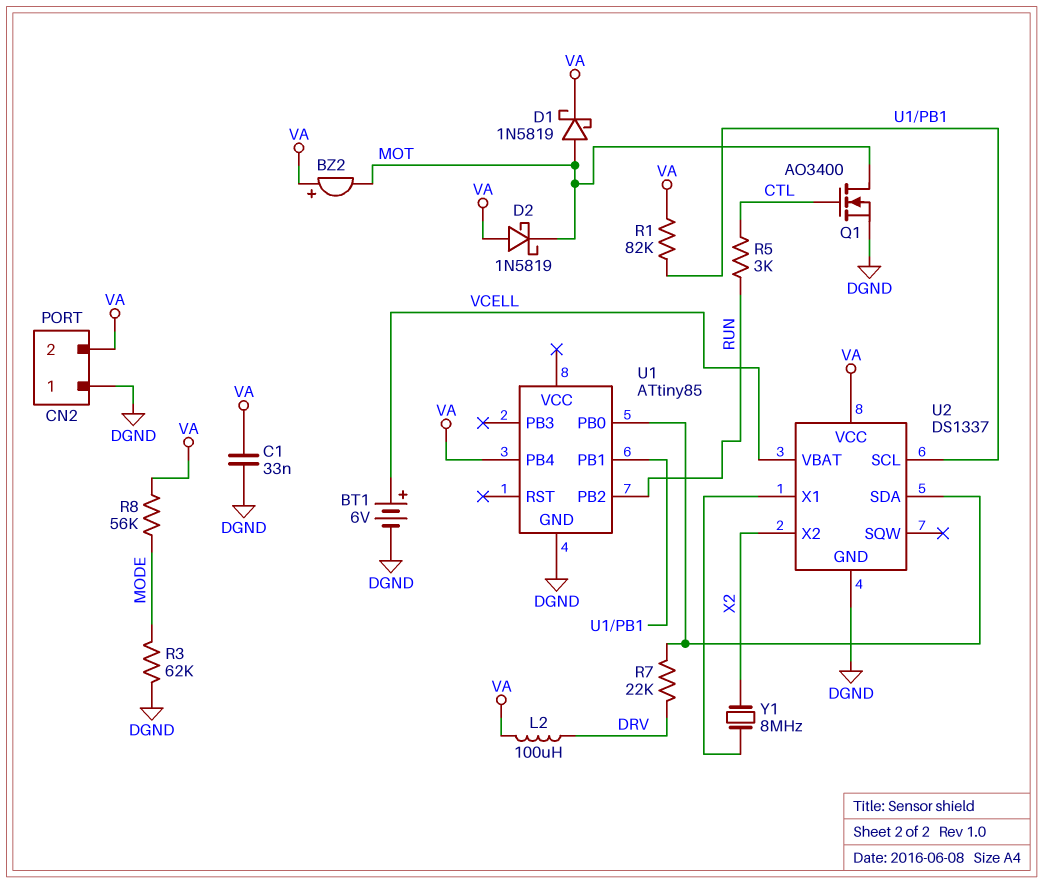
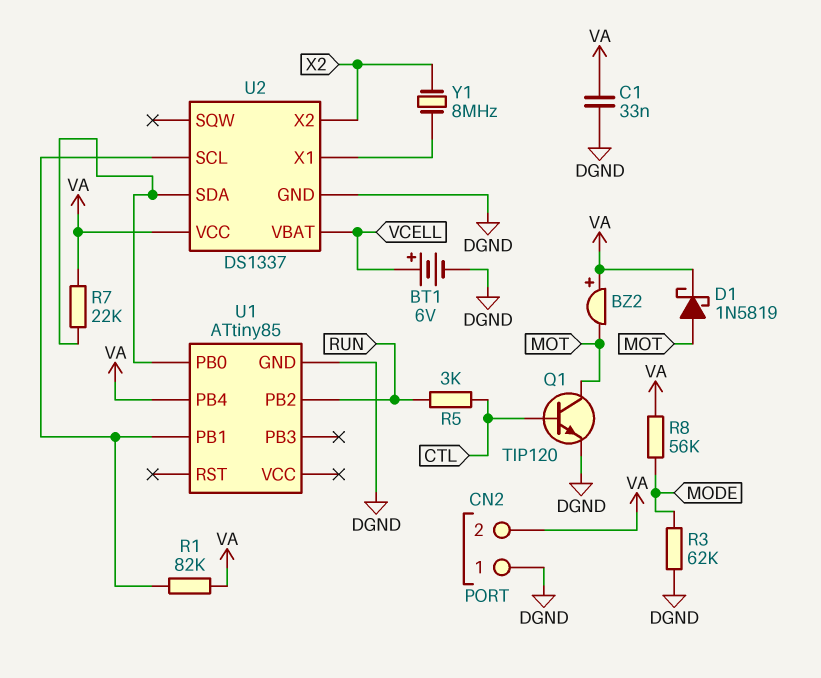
D2: schottky 1N5819 (A VA, K MOT) -> none
L2: 100uH (DRV, VA) -> none
Q1: NMOS AO3400 (G CTL, D MOT, S DGND) -> NPN TIP120 (B CTL, C MOT, E DGND)
R7: 22k (DRV, U1/PB0) -> 22k (U1/PB0, VA)

